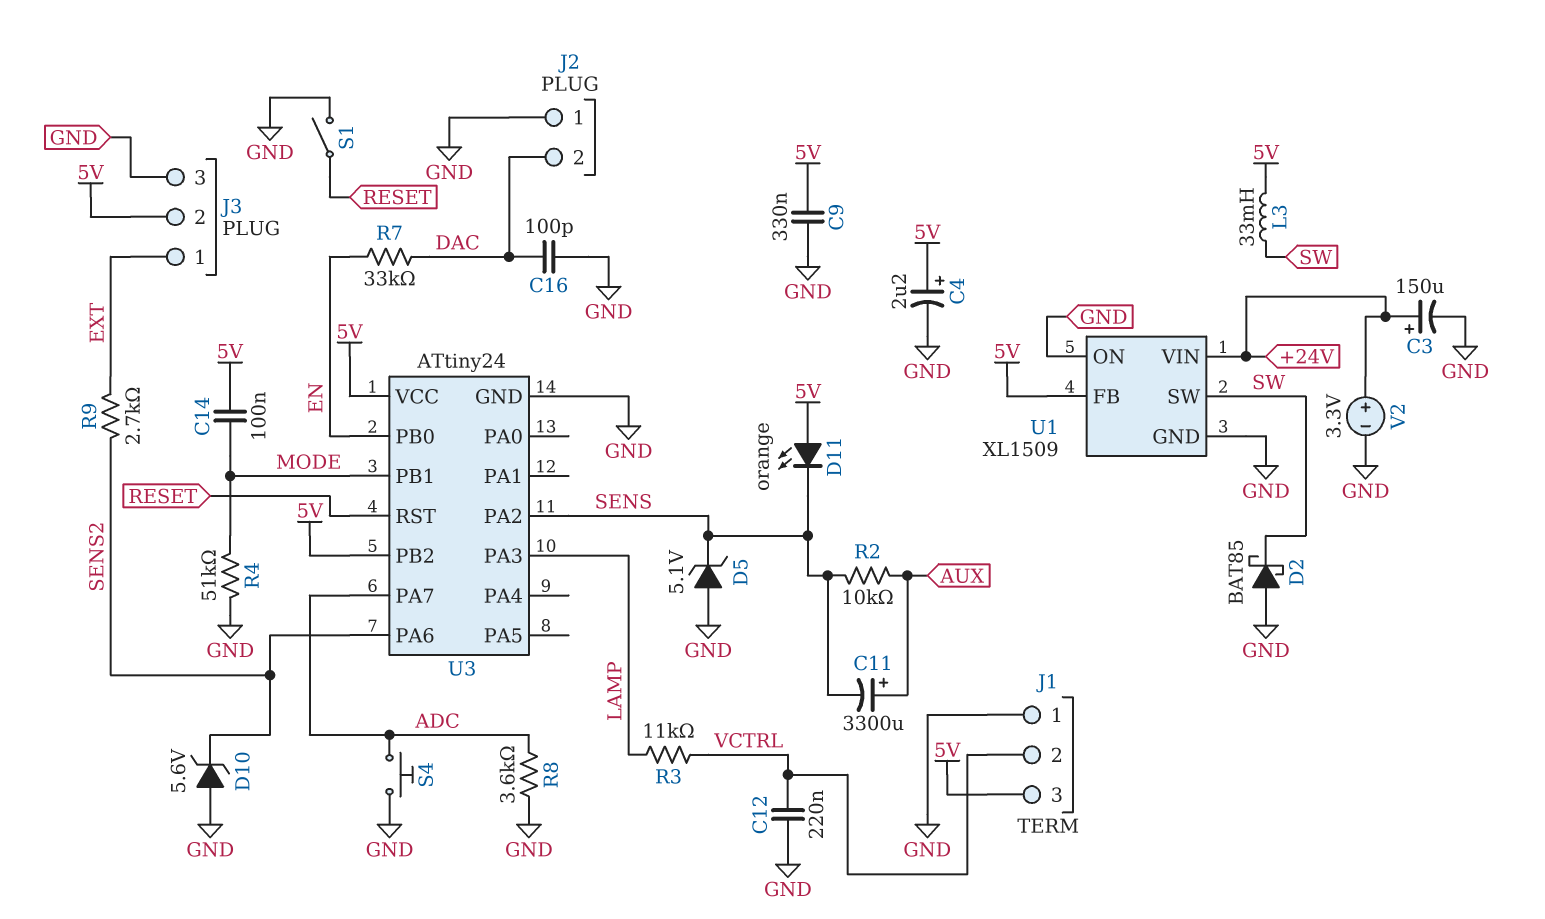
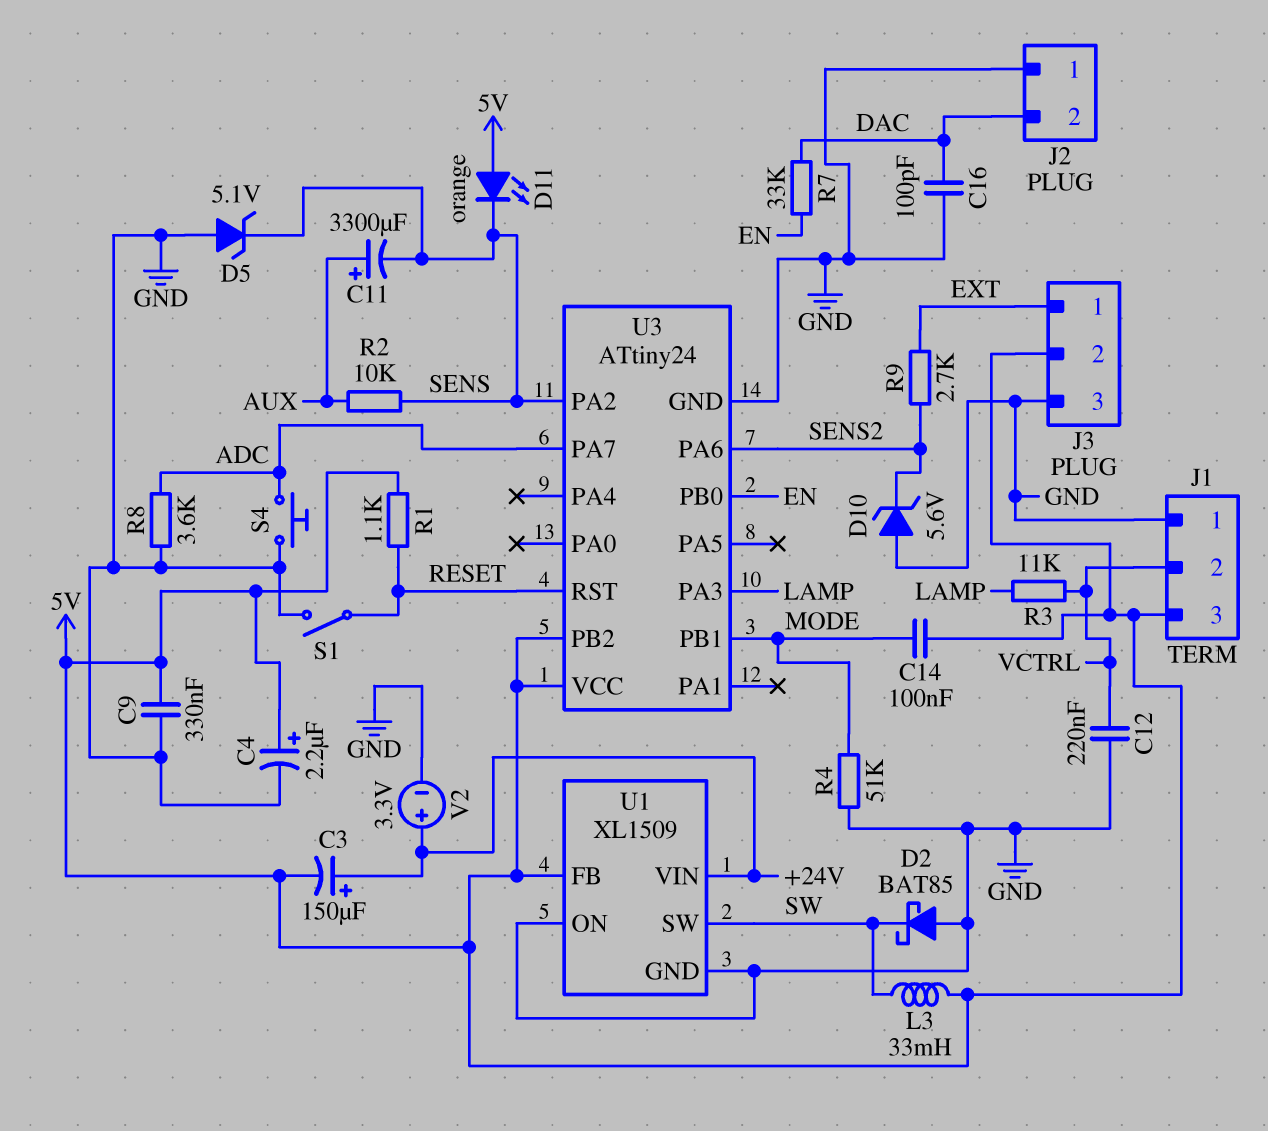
C3: 150uF (plus +24V, minus GND) -> 150uF (plus +24V, minus 5V)
R1: none -> 1.1k (5V, RESET)

